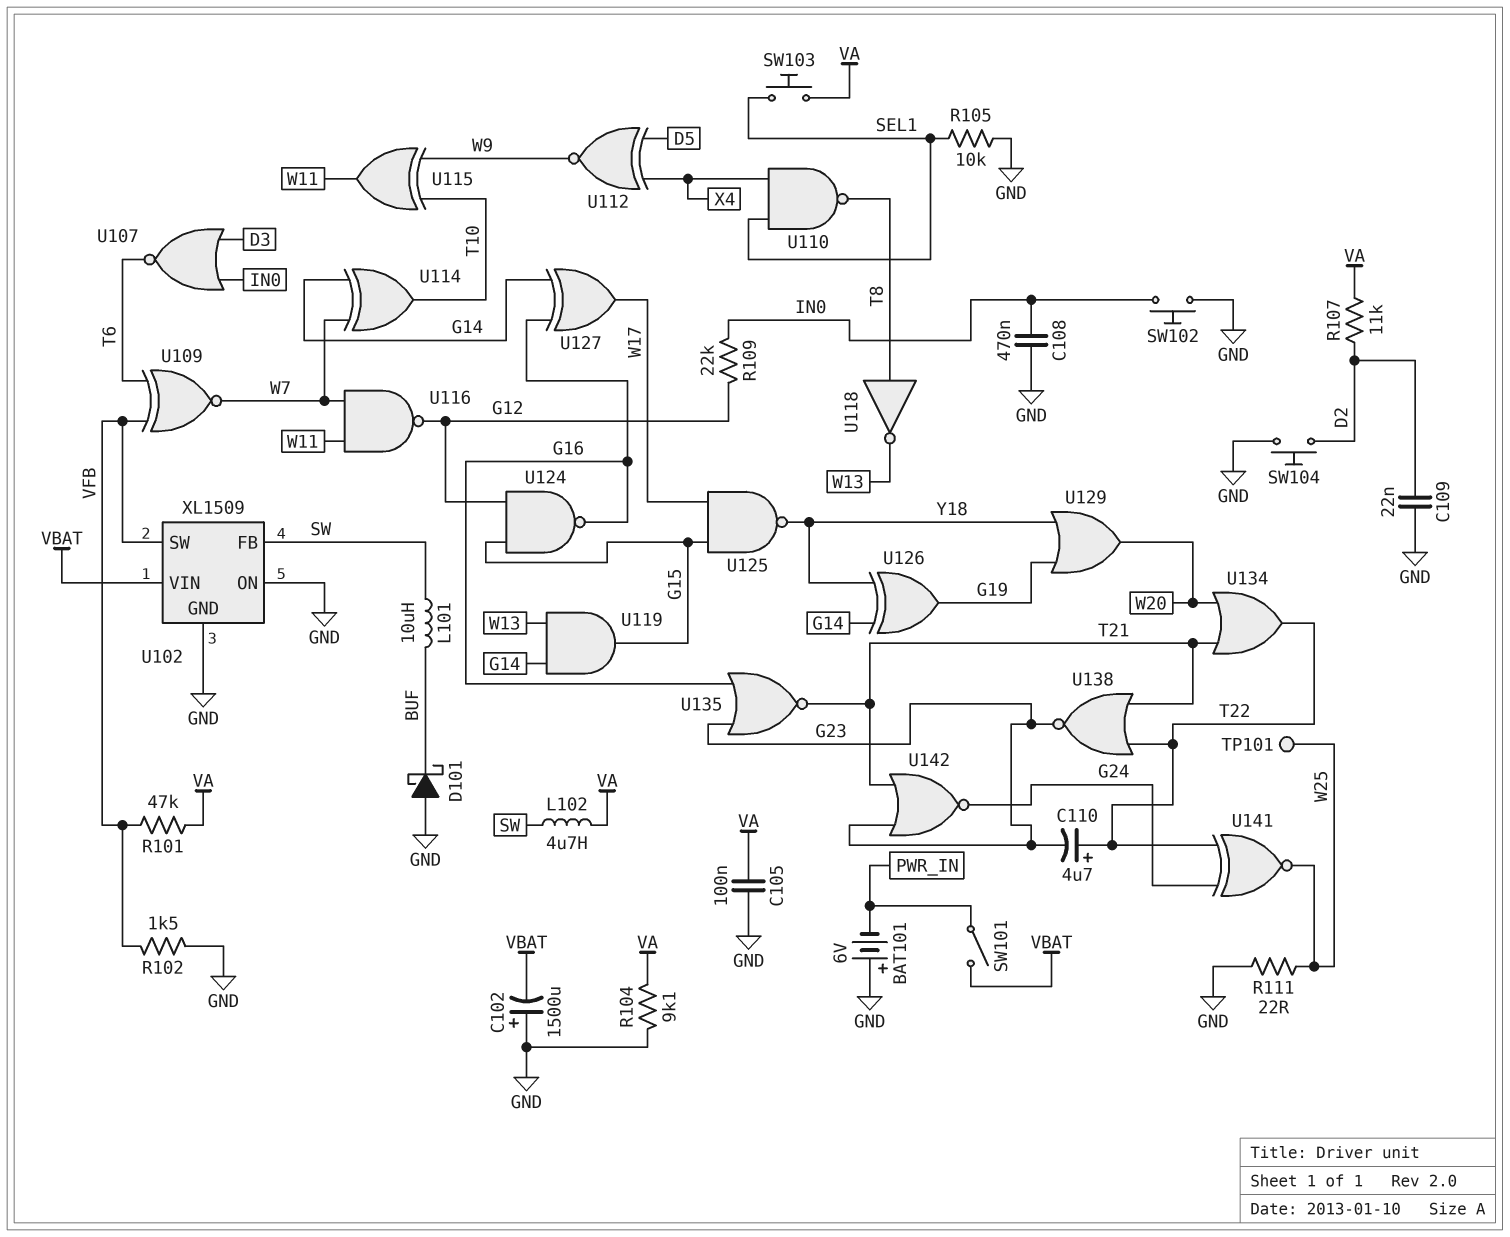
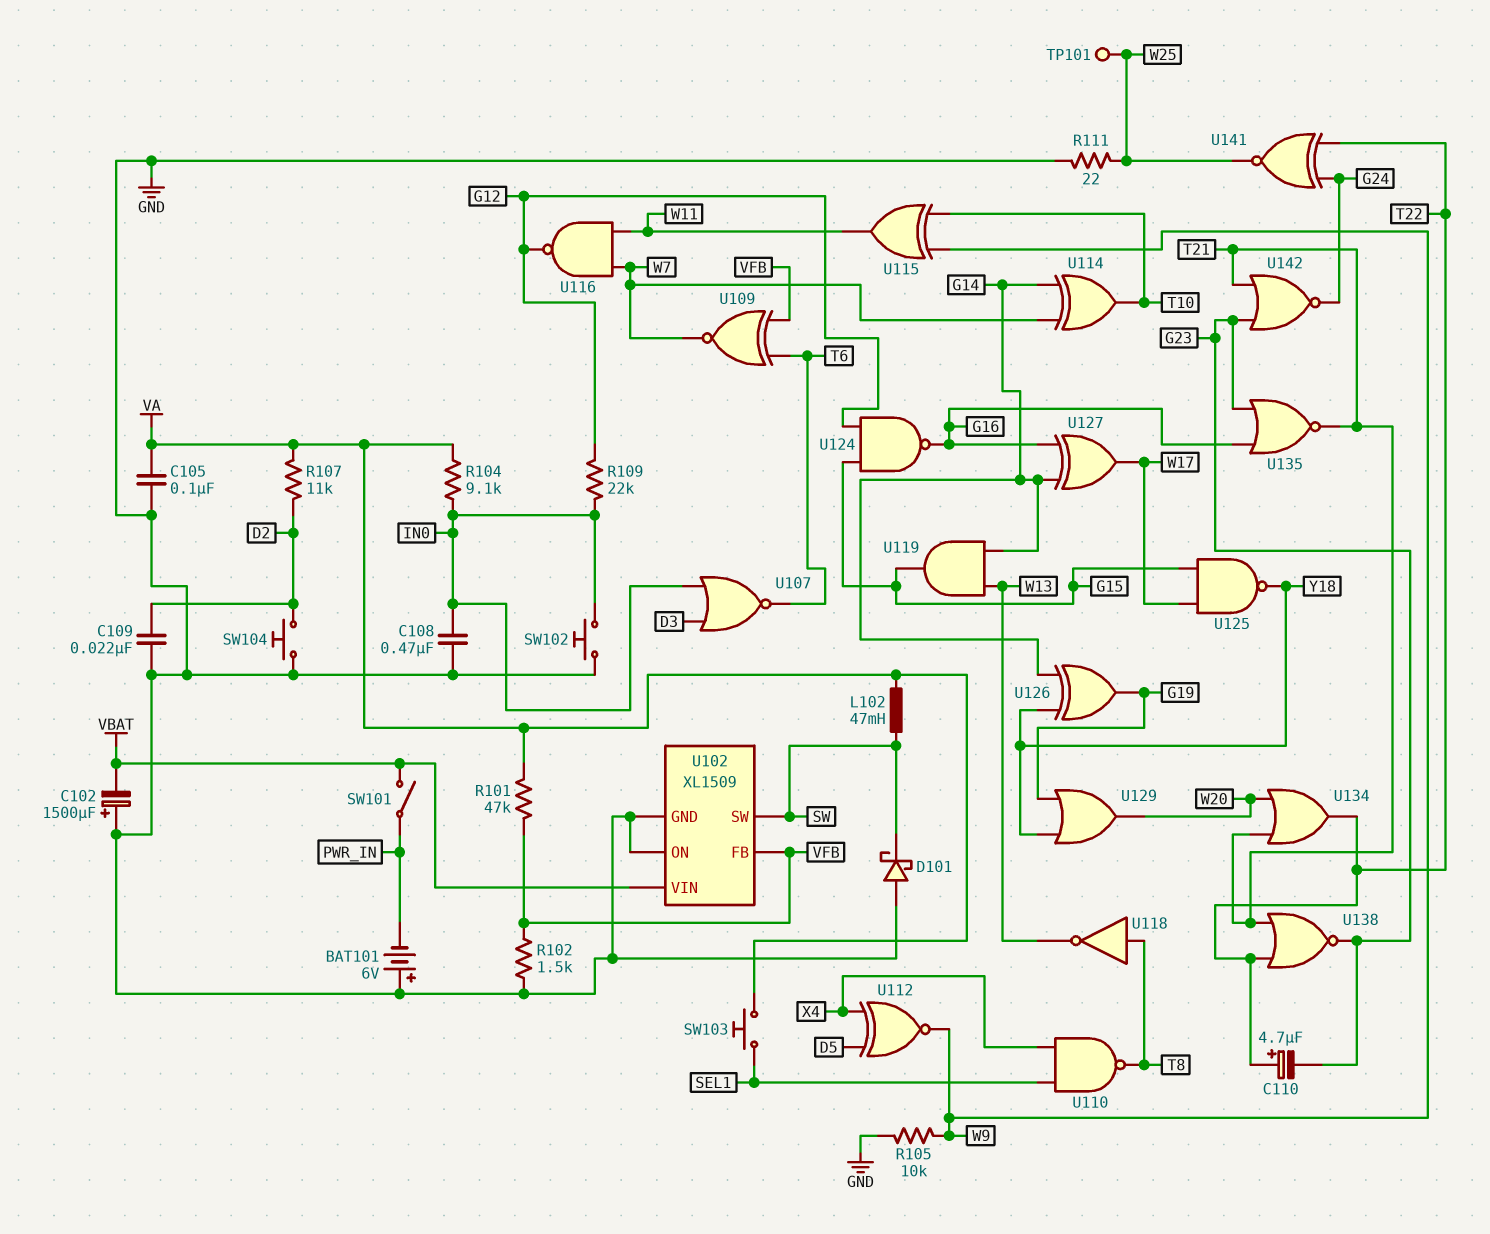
D101: schottky (A GND, K BUF) -> schottky (A GND, K SW)
L101: 10uH (BUF, SW) -> none
L102: 4.7uH (SW, VA) -> 47mH (SW, VA)
R104: 9.1k (GND, VA) -> 9.1k (IN0, VA)
R105: 10k (GND, SEL1) -> 10k (GND, W9)
U102 pin FB: SW -> VFB
U102 pin SW: VFB -> SW

